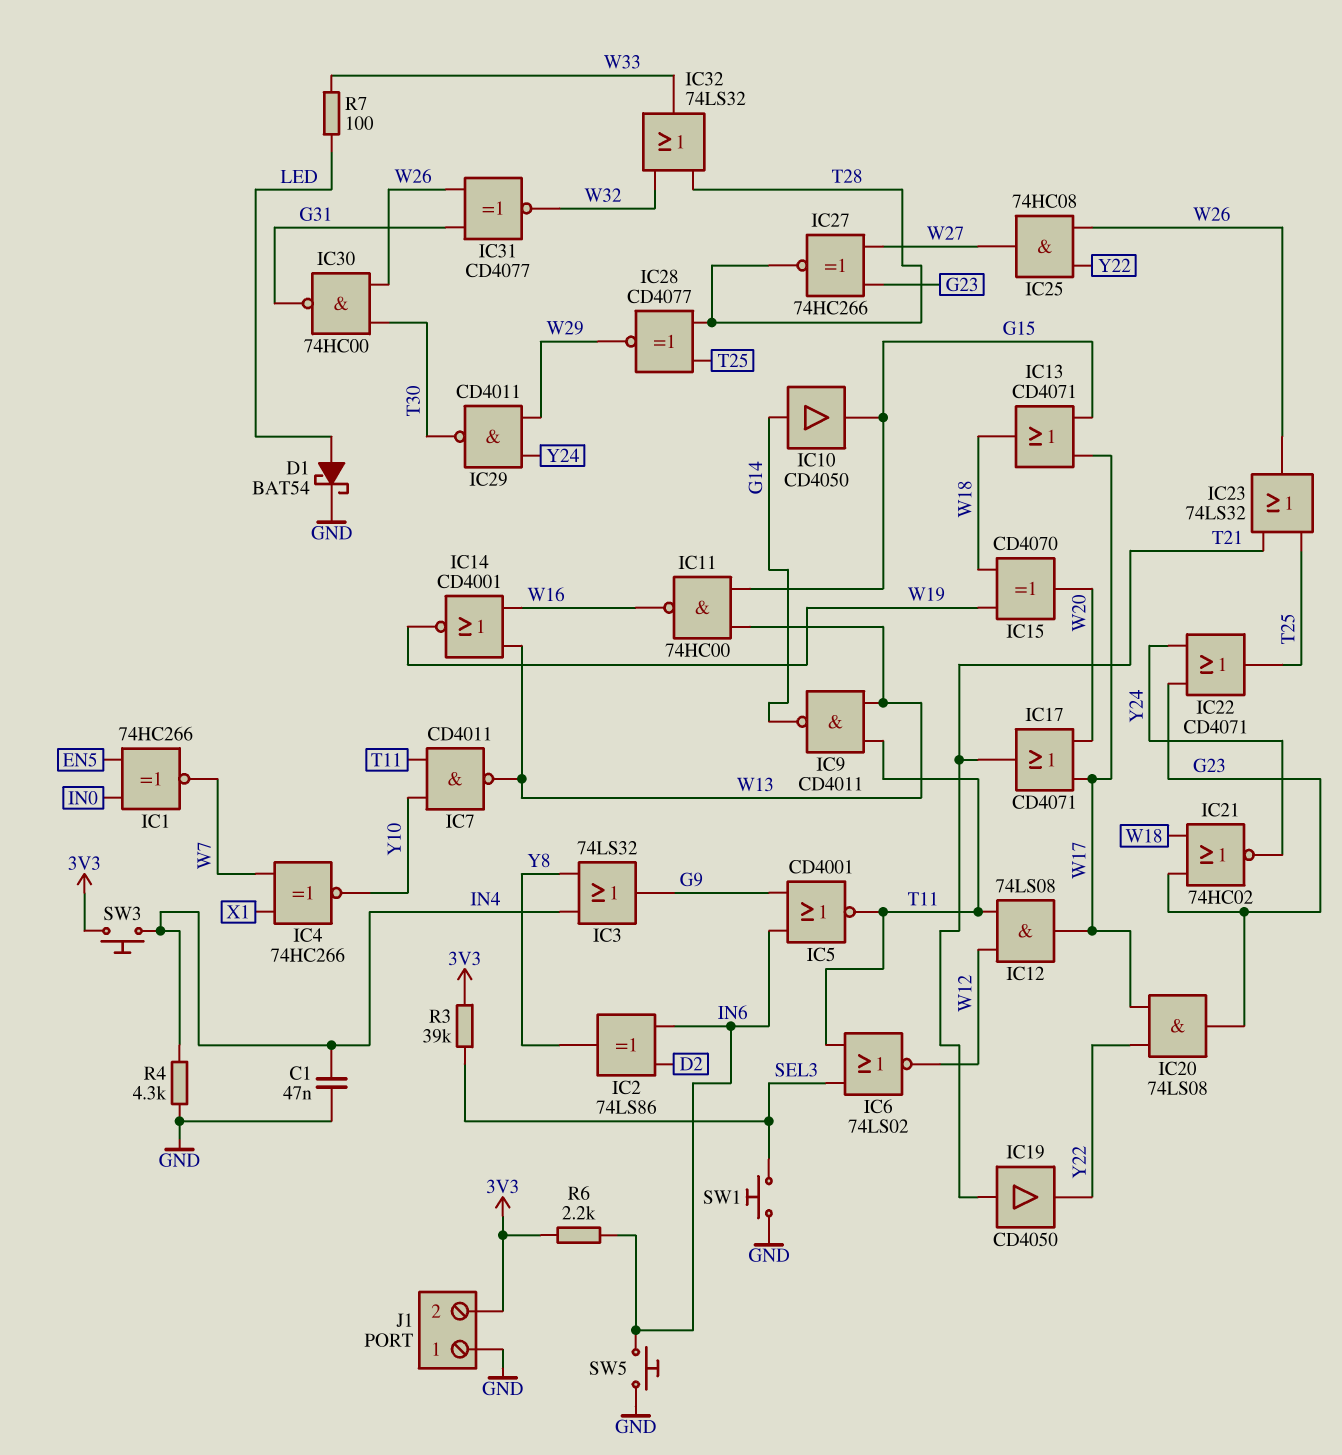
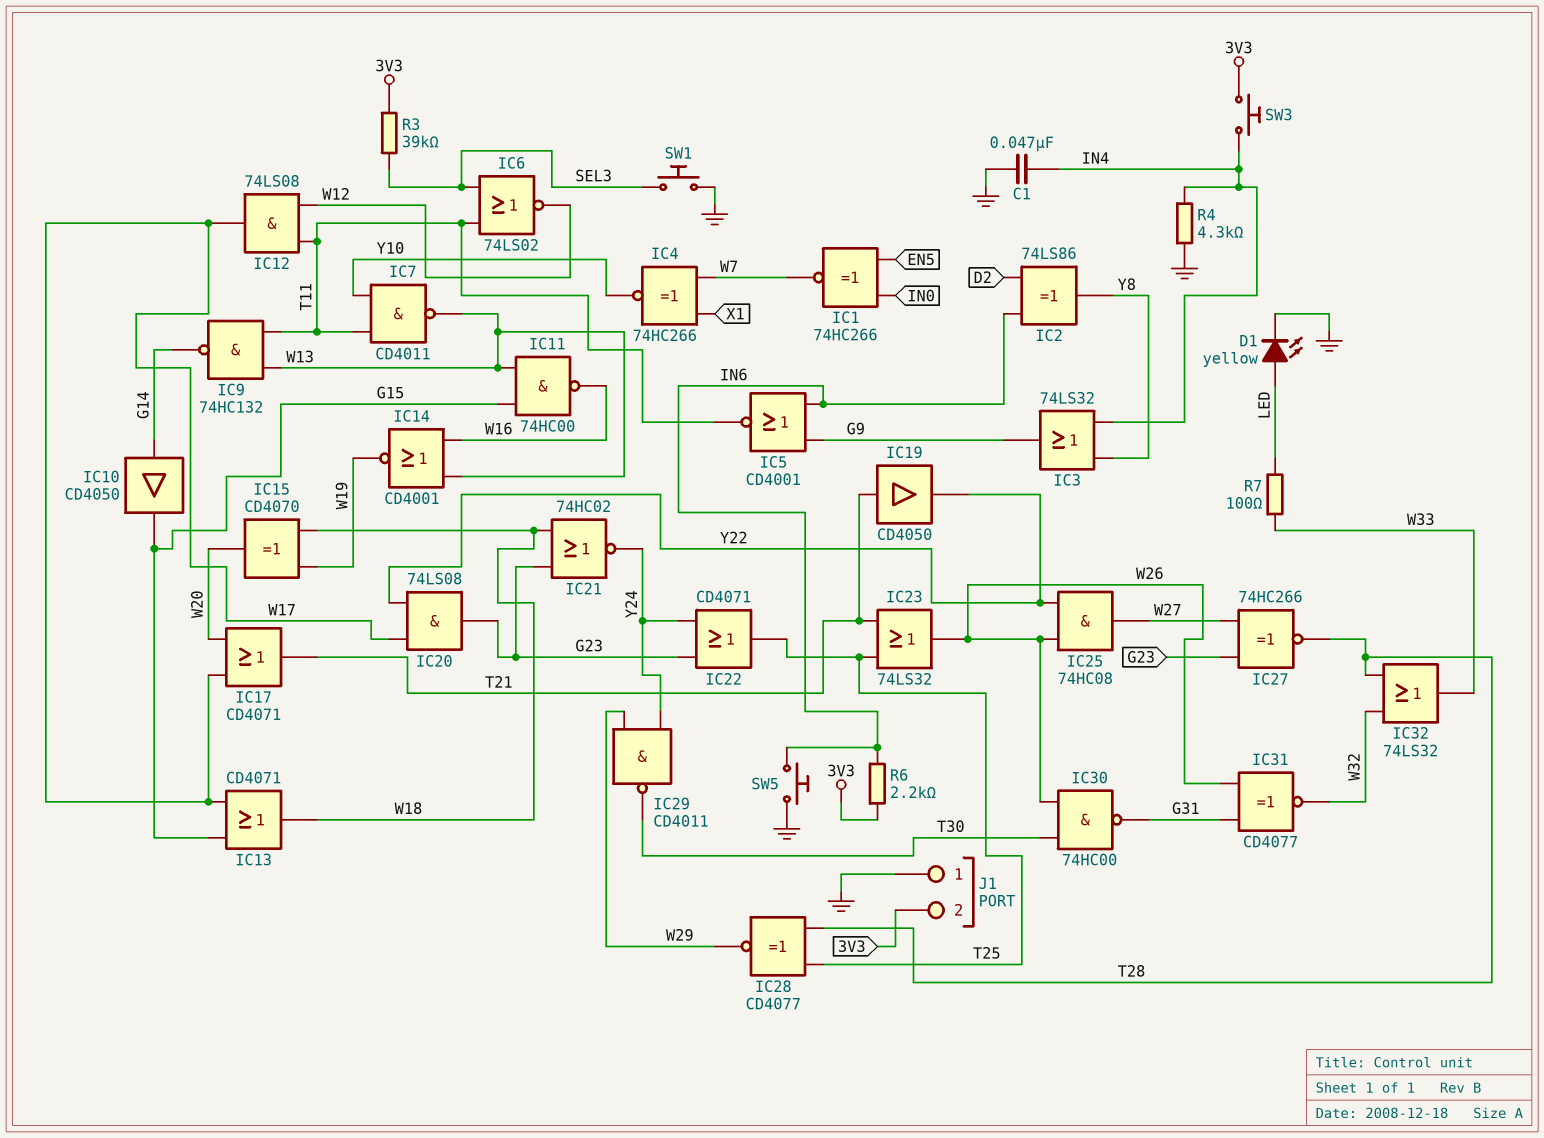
D1: schottky BAT54 (A LED, K GND) -> LED yellow (A LED, K GND)
IC9: NAND CD4011 (in T11, in W13, out G14) -> NAND 74HC132 (in T11, in W13, out G14)

